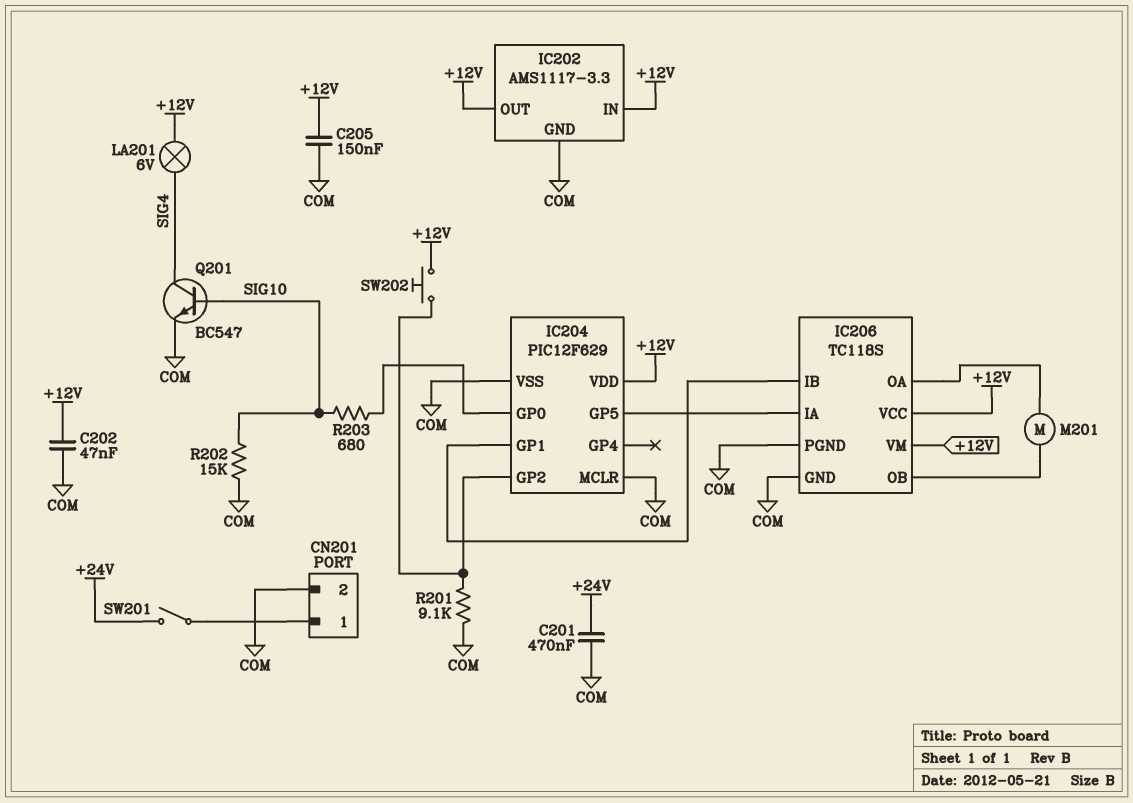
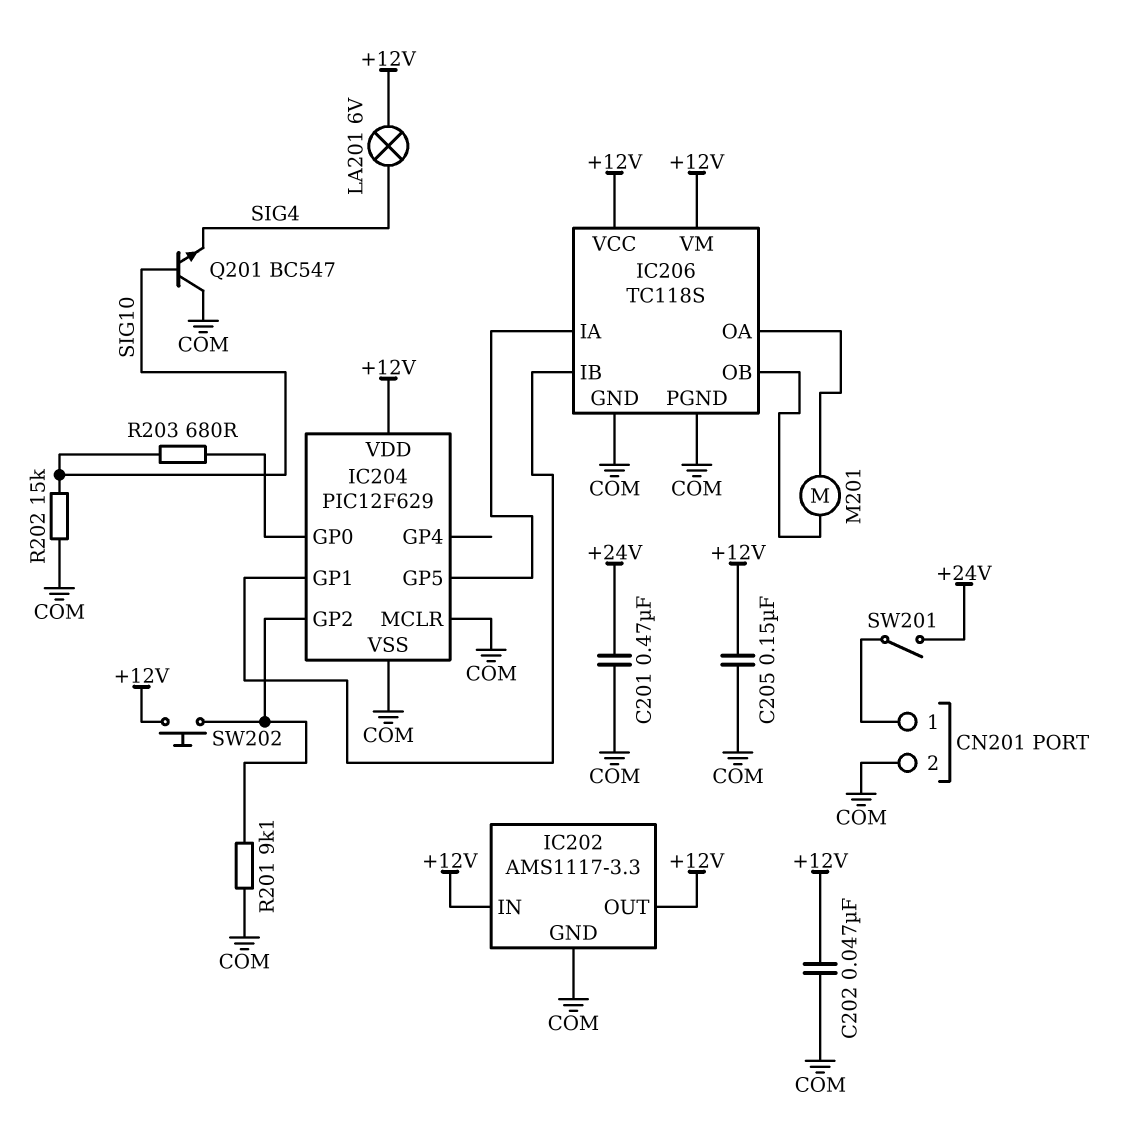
Q201: NPN BC547 (B SIG10, C SIG4, E COM) -> NPN BC547 (B SIG10, C COM, E SIG4)

